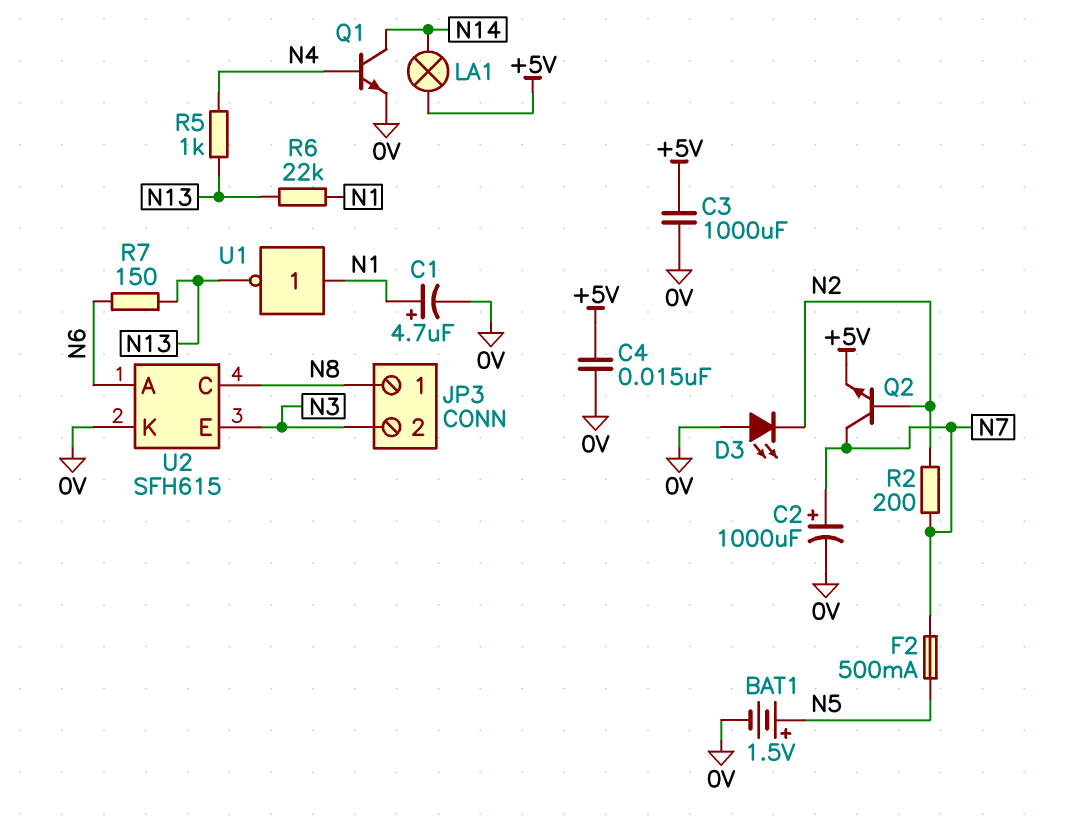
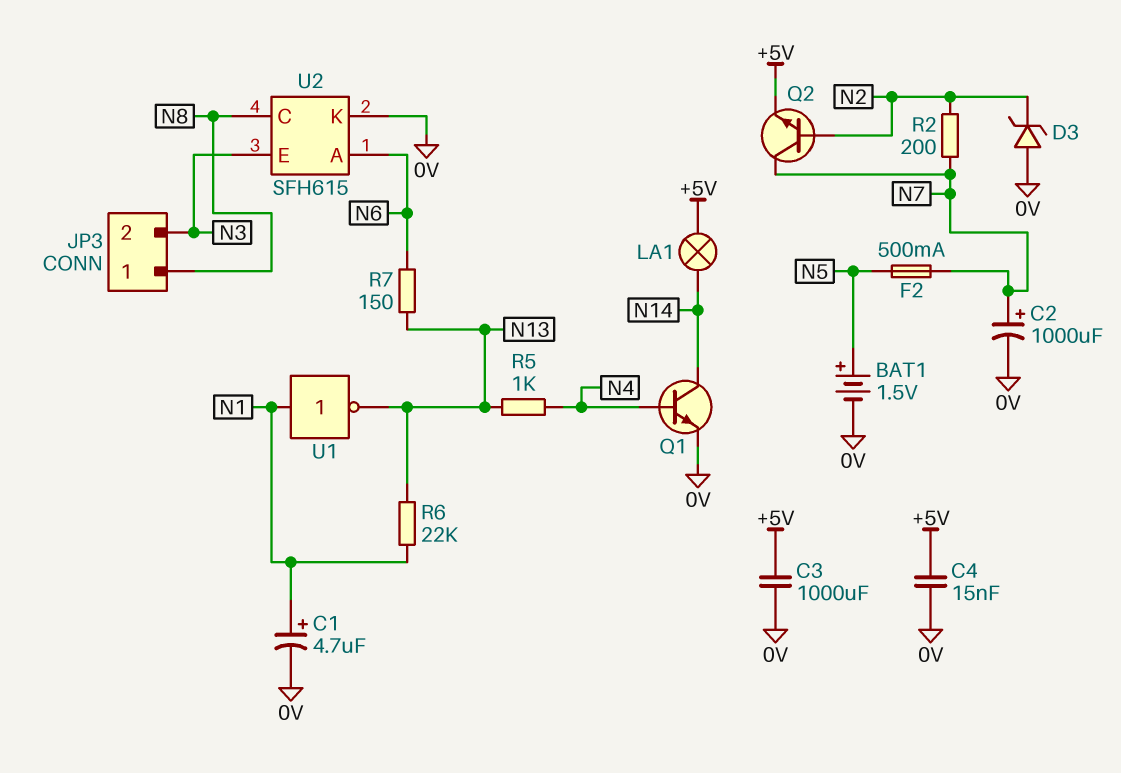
D3: LED (A 0V, K N2) -> zener (A 0V, K N2)

